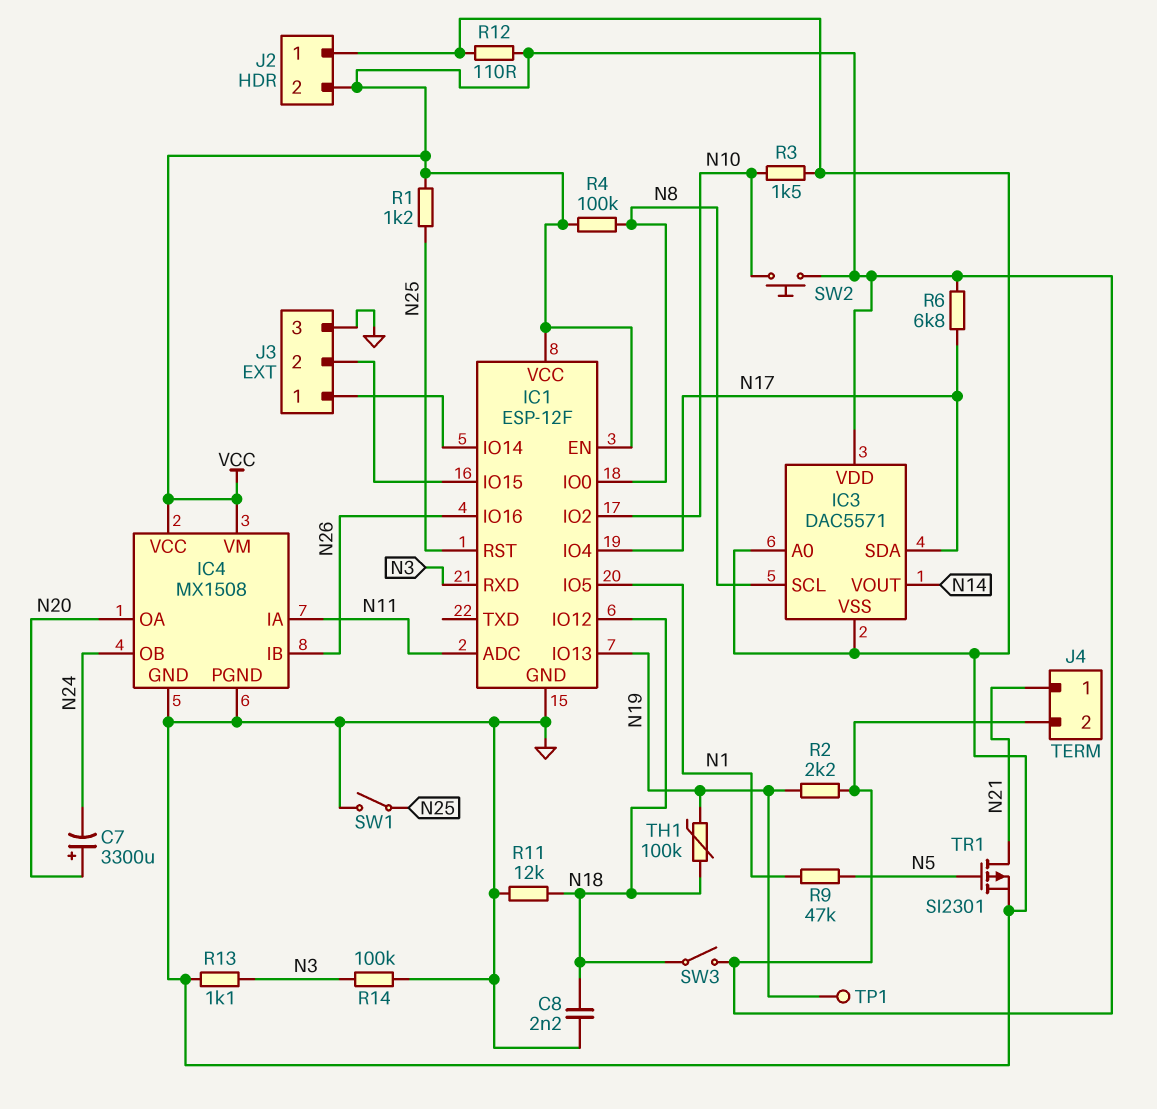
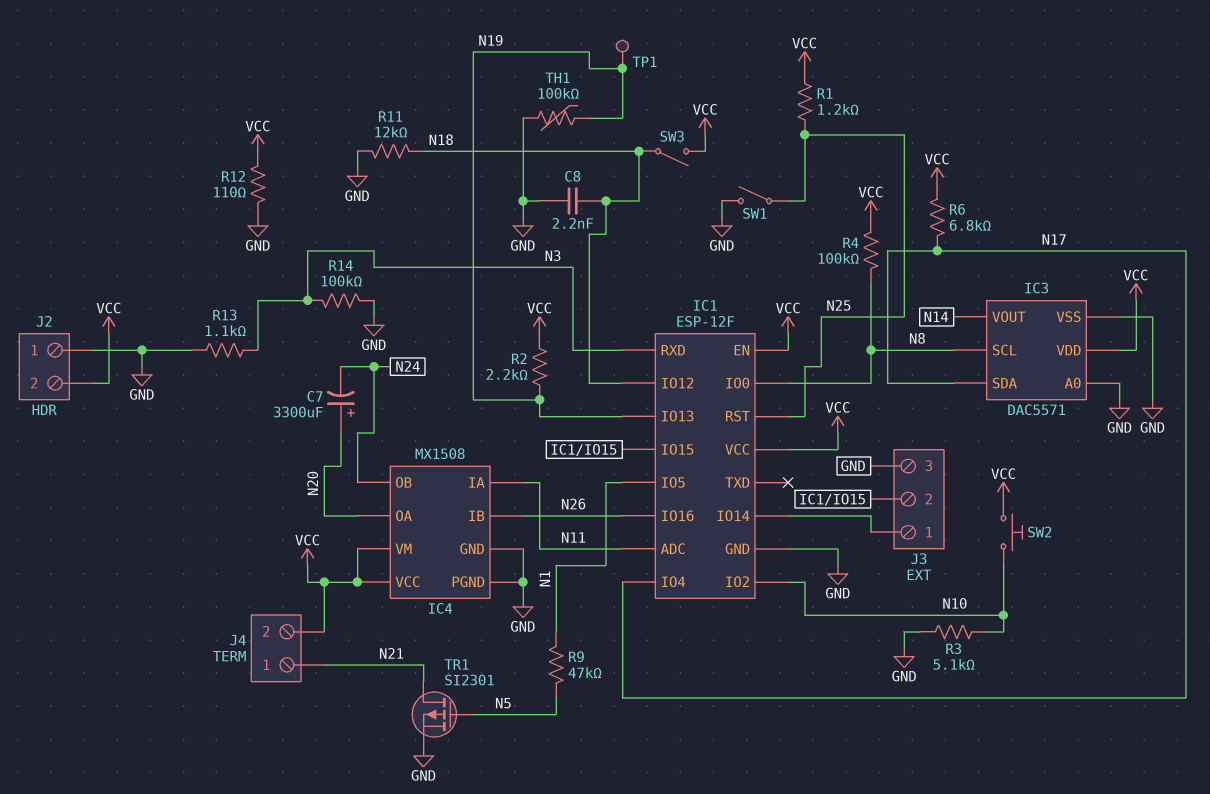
R3: 1.5k (GND, N10) -> 5.1k (GND, N10)
TH1: 100k (N18, N19) -> 100k (GND, N19)

